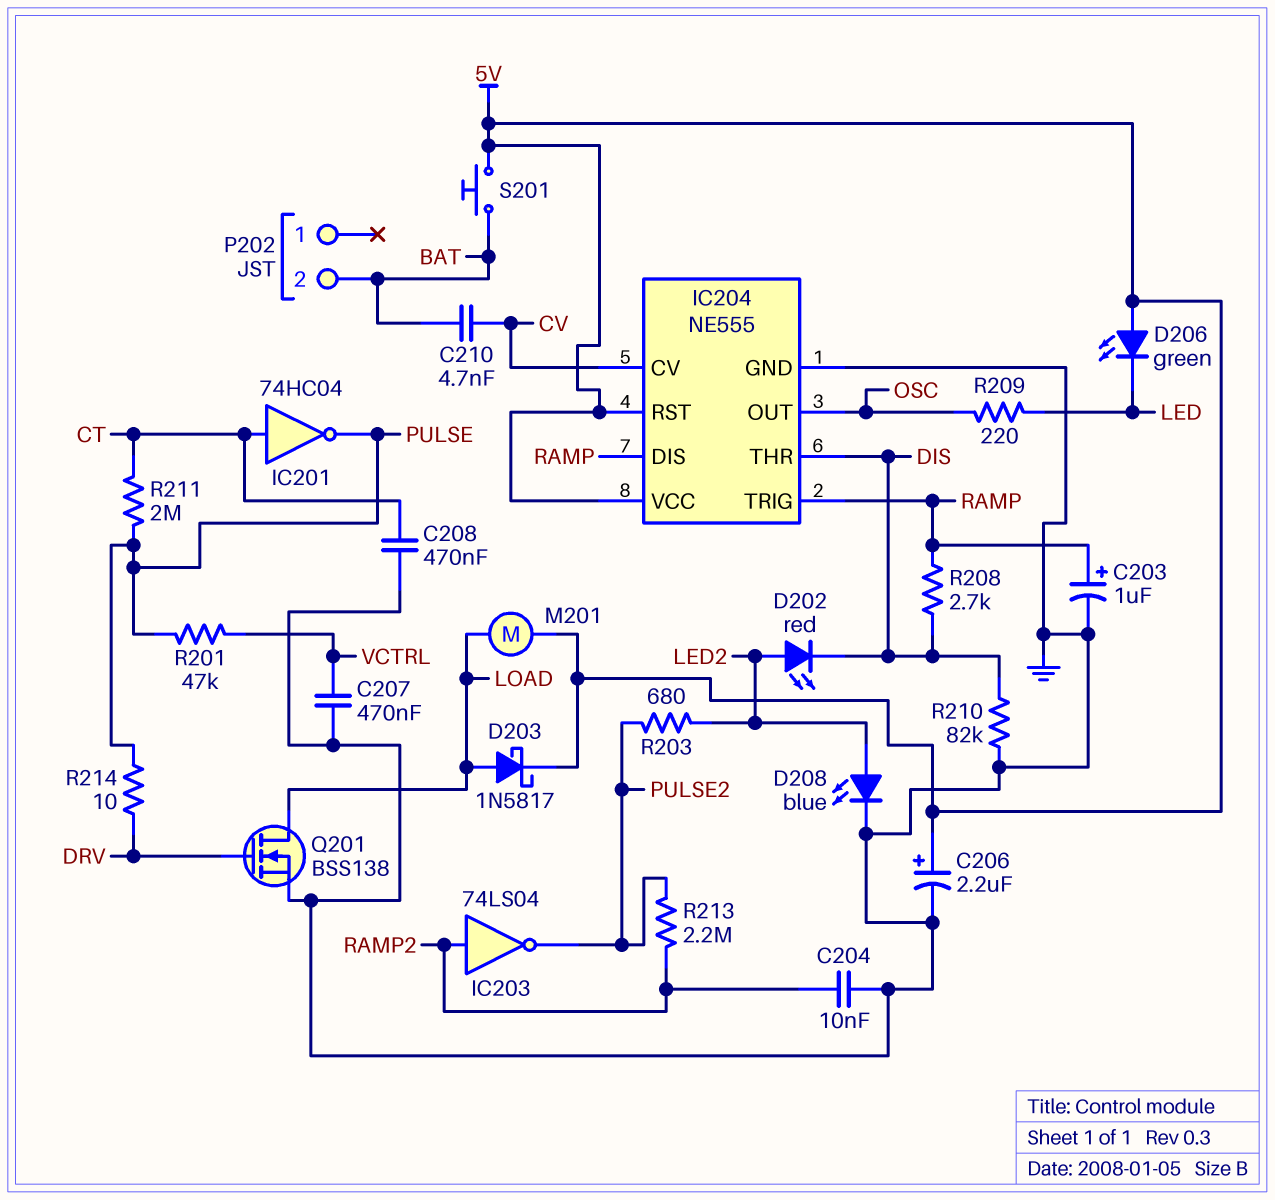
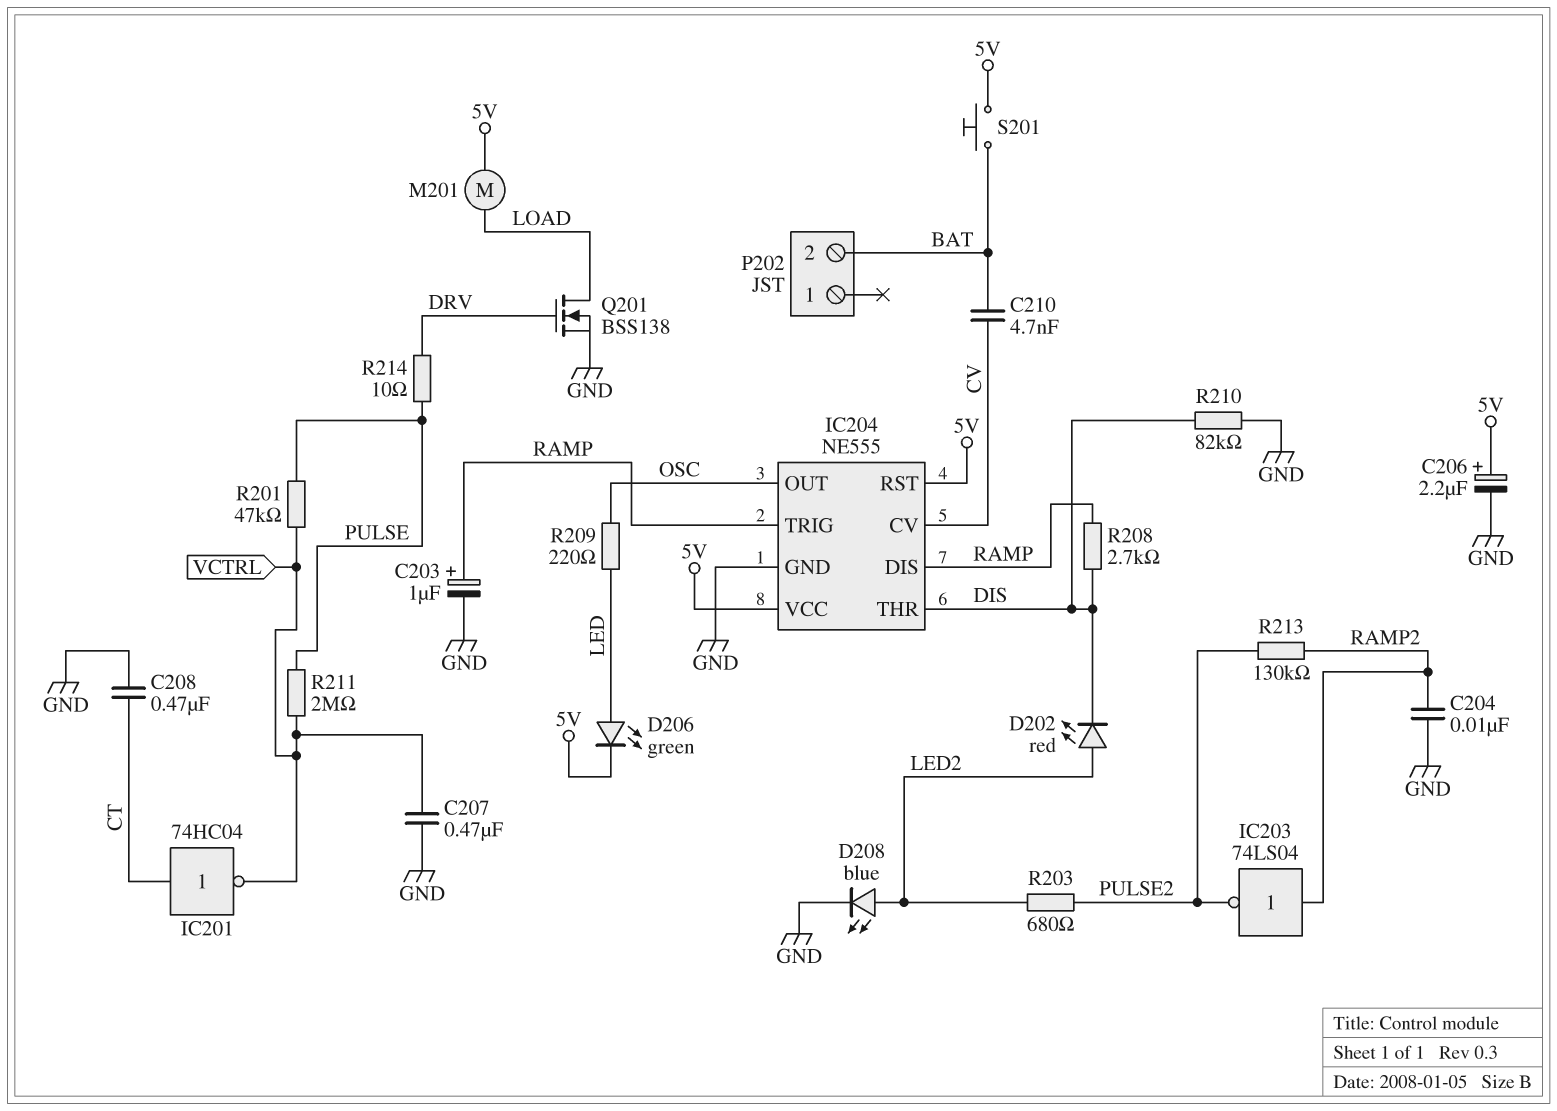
D203: schottky 1N5817 (A LOAD, K 5V) -> none
D206: LED green (A 5V, K LED) -> LED green (A LED, K 5V)
IC201: NOT 74HC04 (in CT, out PULSE) -> NOT 74HC04 (in CT, out VCTRL)
R211: 2M (CT, PULSE) -> 2M (PULSE, VCTRL)
R213: 2.2M (PULSE2, RAMP2) -> 130k (PULSE2, RAMP2)

